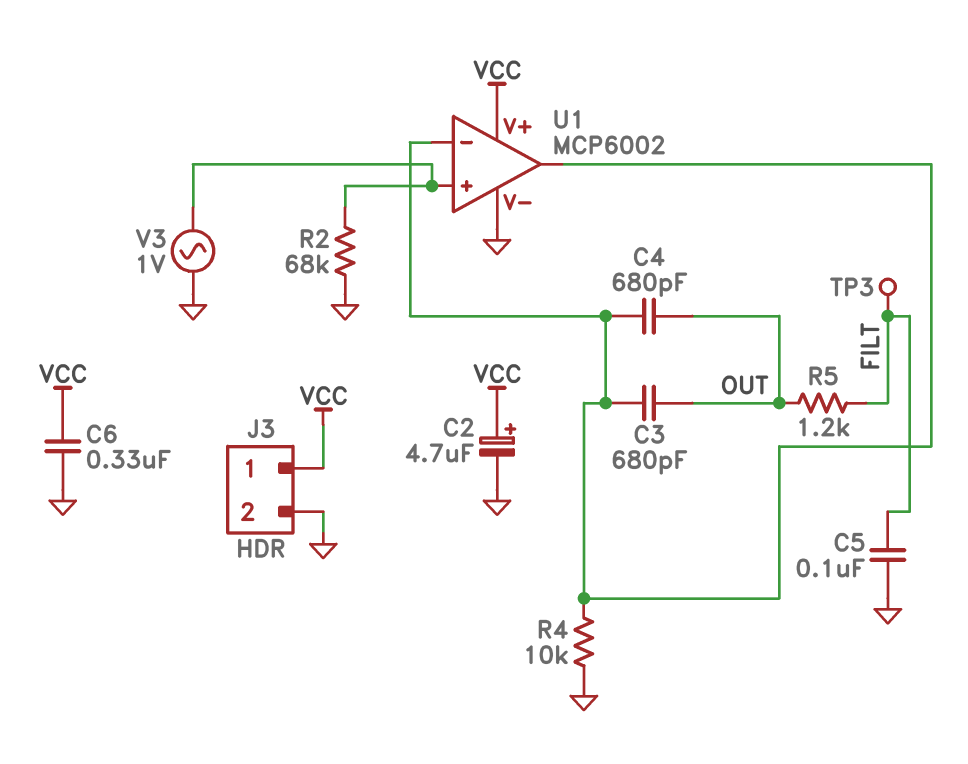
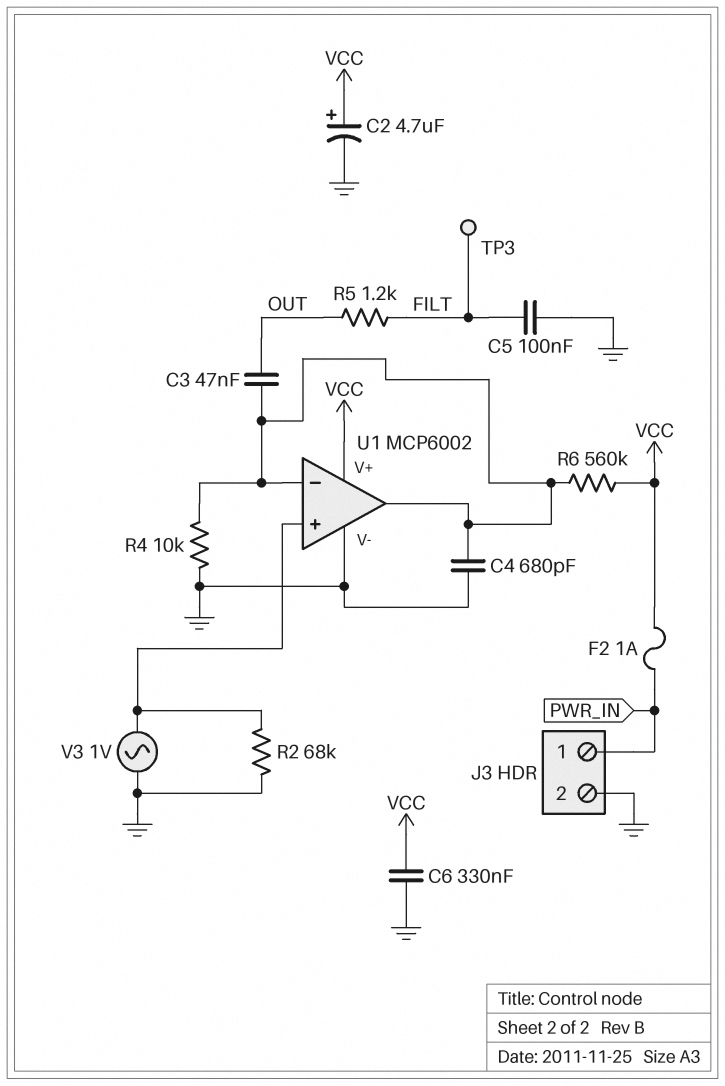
C3: 680pF (OUT, U1/in-) -> 47nF (OUT, U1/in-)
C4: 680pF (OUT, U1/in-) -> 680pF (GND, U1/in-)
F2: none -> 1A (PWR_IN, VCC)
J3 pin 1: VCC -> PWR_IN
R6: none -> 560k (U1/in-, VCC)

